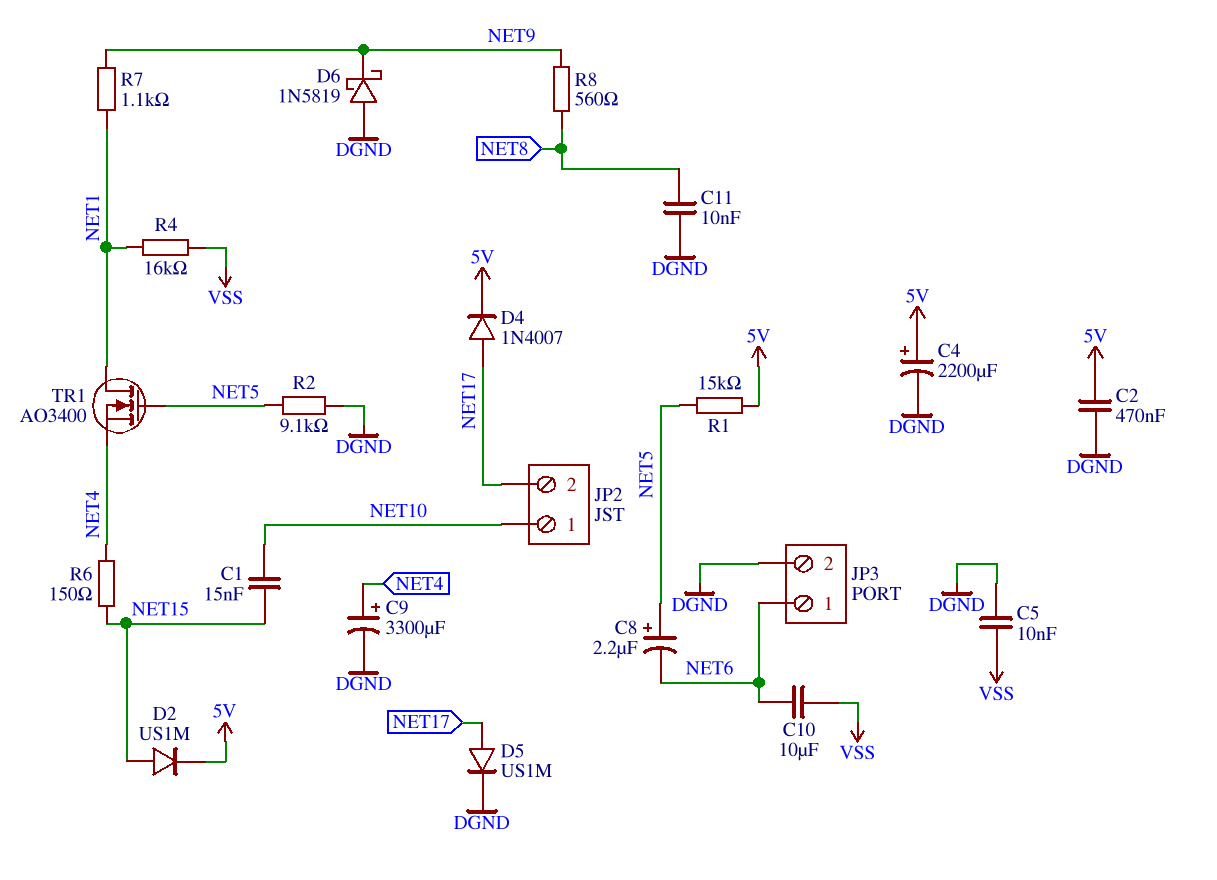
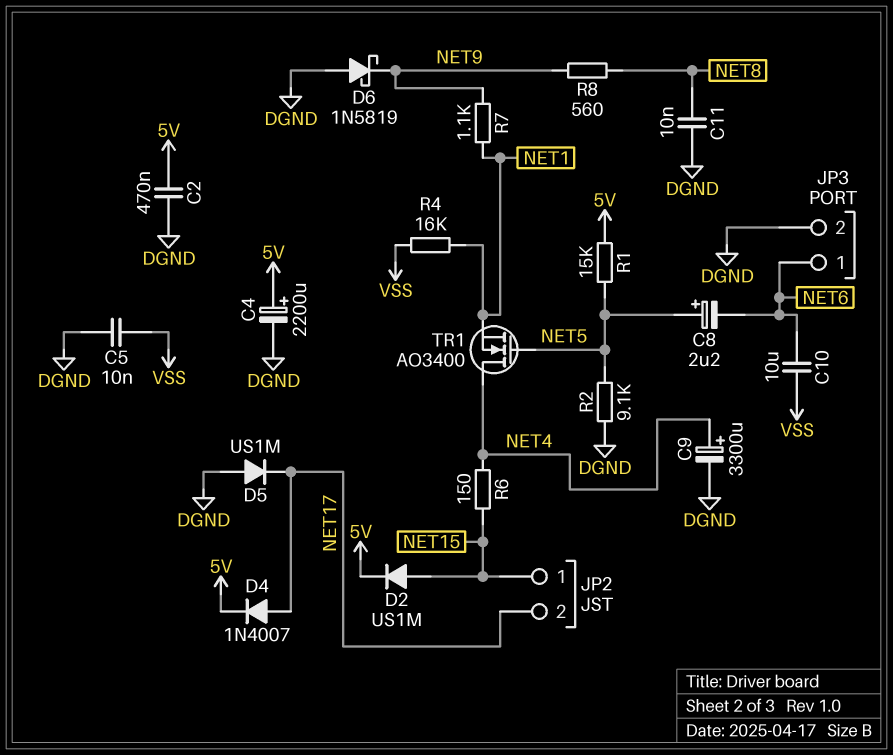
C1: 15nF (NET10, NET15) -> none
D5: diode US1M (A NET17, K DGND) -> diode US1M (A DGND, K NET17)
JP2 pin 1: NET10 -> NET15
TR1: NMOS AO3400 (G NET5, D NET1, S NET4) -> NMOS AO3400 (G NET5, D NET4, S NET1)

